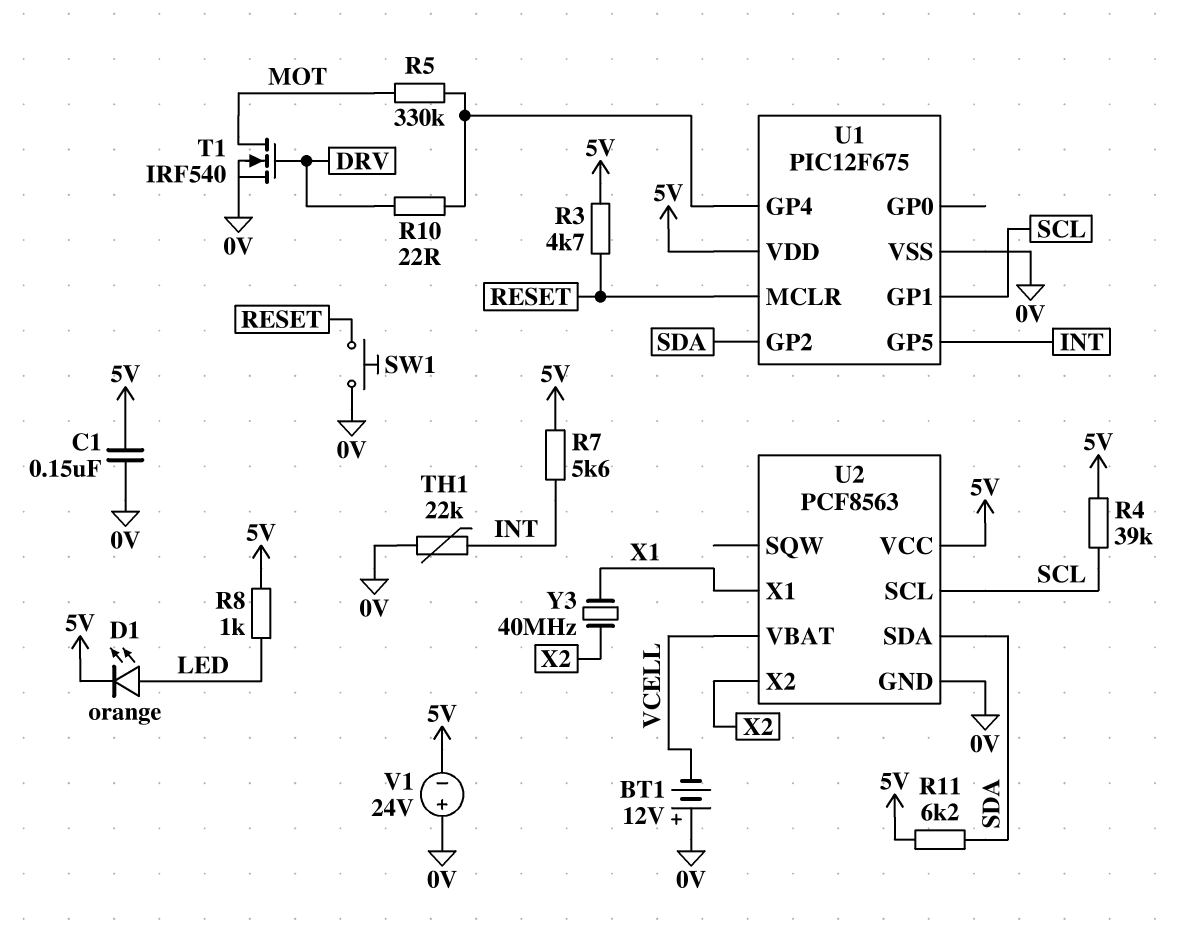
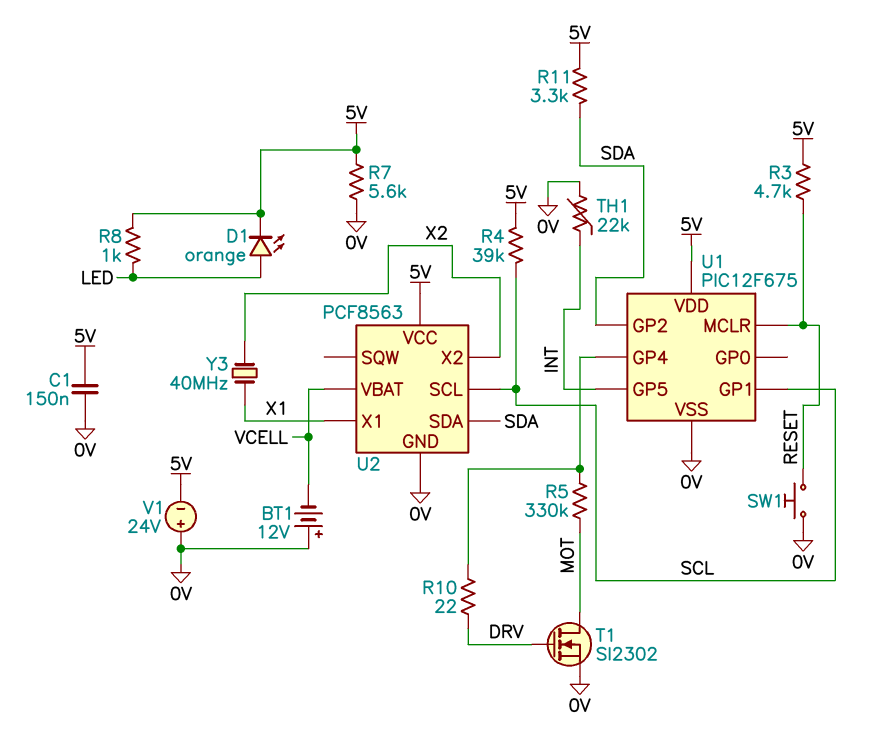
R7: 5.6k (5V, INT) -> 5.6k (0V, 5V)
R11: 6.2k (5V, SDA) -> 3.3k (5V, SDA)
T1: NMOS IRF540 (G DRV, D MOT, S 0V) -> NMOS SI2302 (G DRV, D MOT, S 0V)

